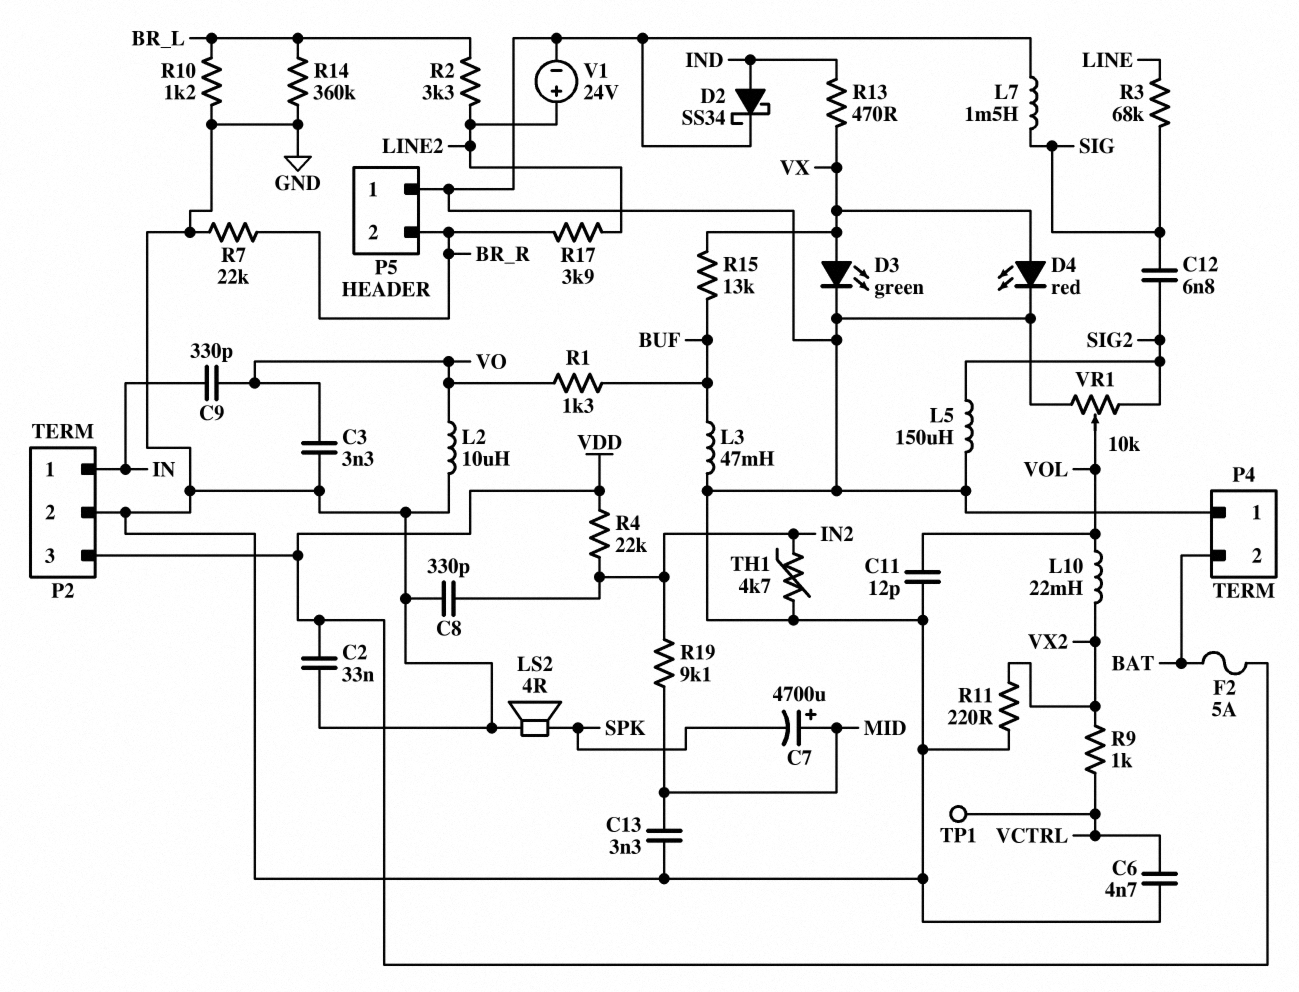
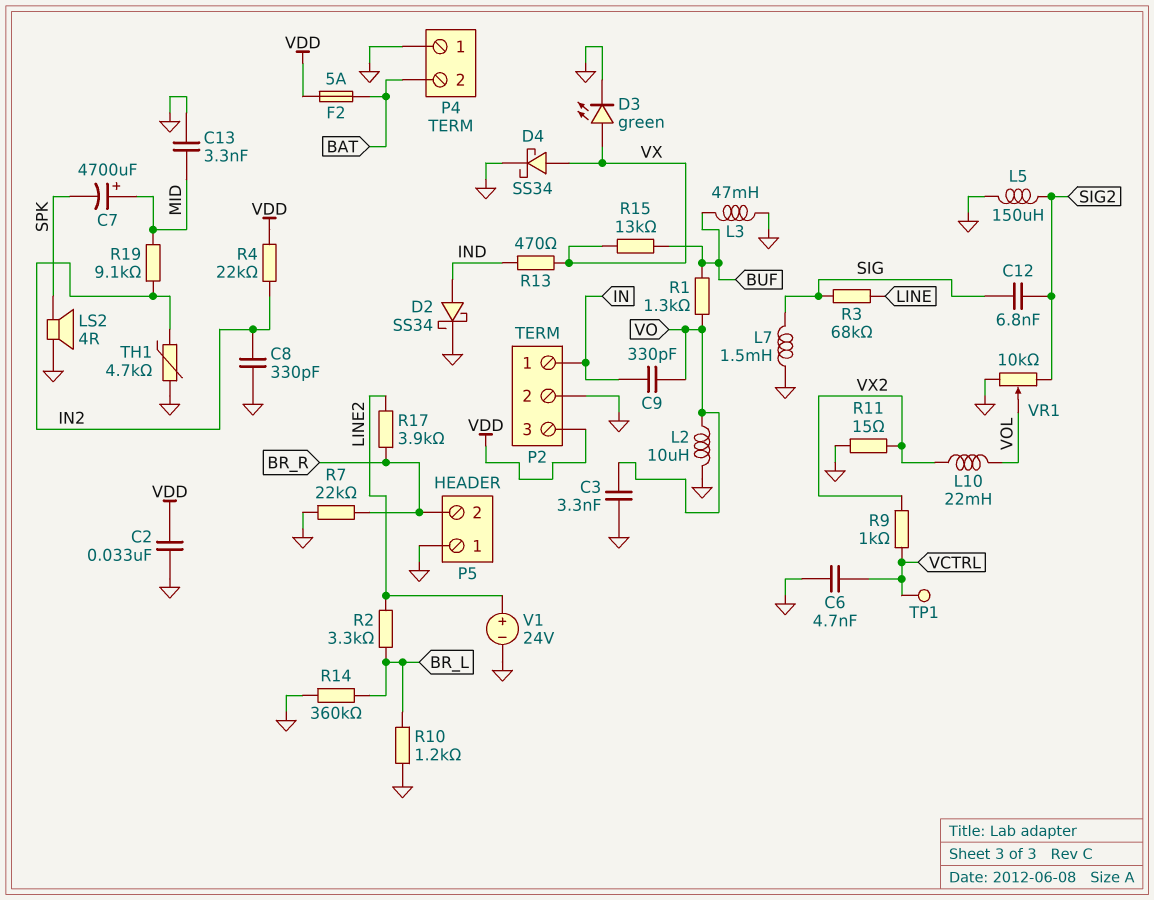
C11: 12pF (GND, VOL) -> none
D4: LED red (A VX, K GND) -> schottky SS34 (A VX, K GND)
R11: 220 (GND, VX2) -> 15 (GND, VX2)

